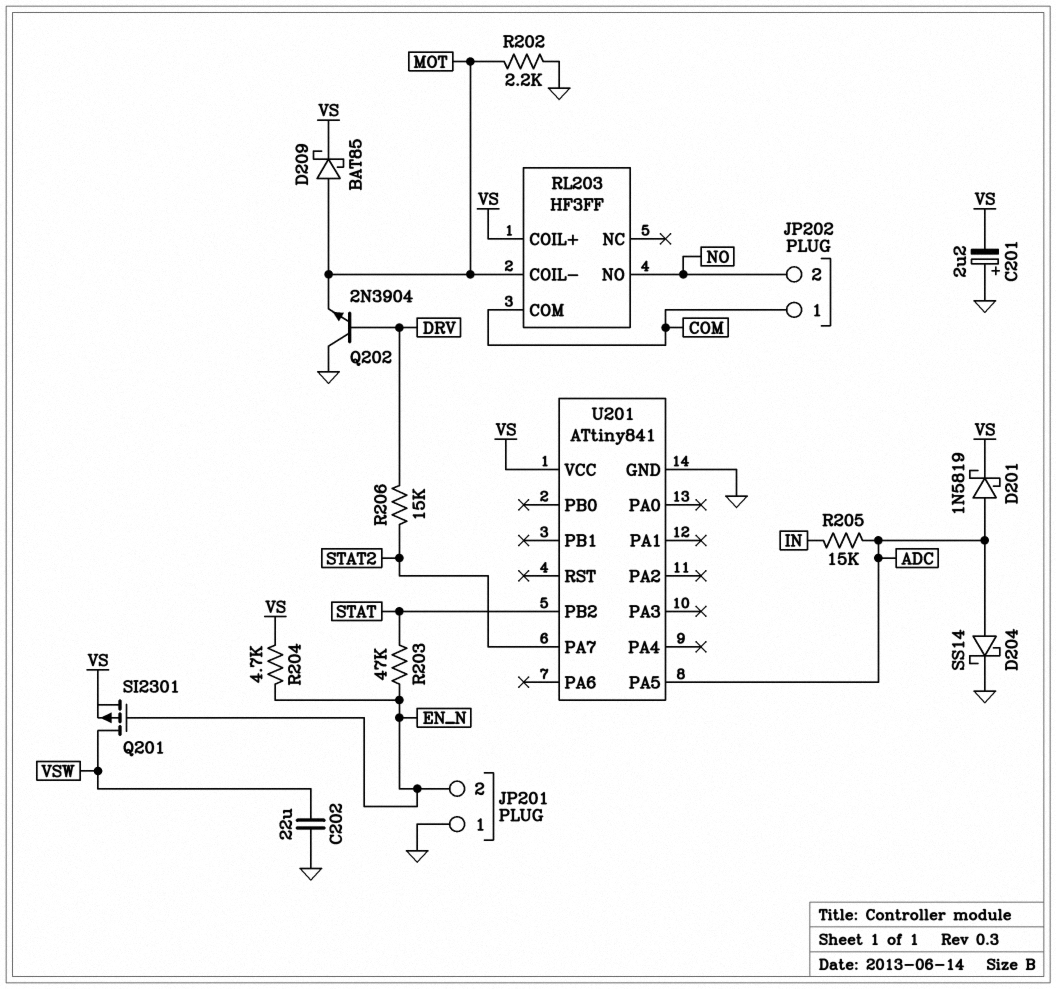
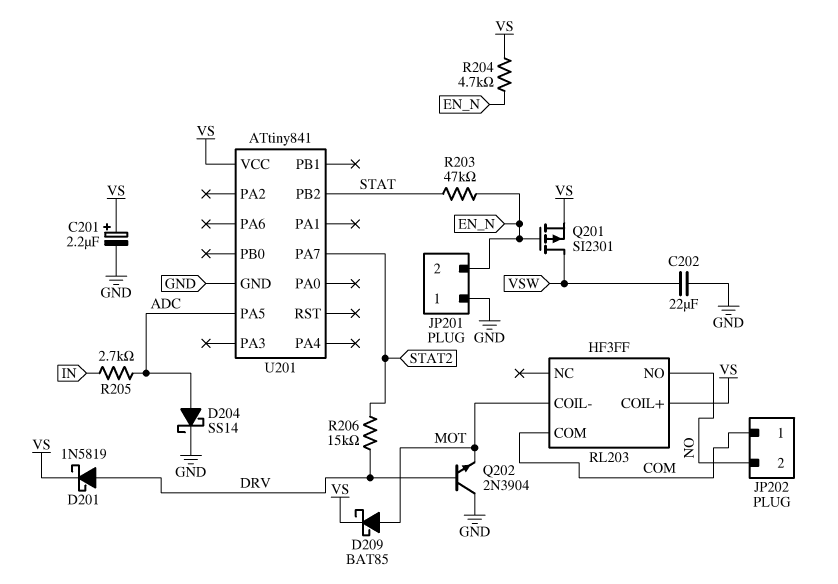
C201: 2.2uF (plus GND, minus VS) -> 2.2uF (plus VS, minus GND)
D201: schottky 1N5819 (A ADC, K VS) -> schottky 1N5819 (A DRV, K VS)
R202: 2.2k (GND, MOT) -> none
R205: 15k (ADC, IN) -> 2.7k (ADC, IN)

